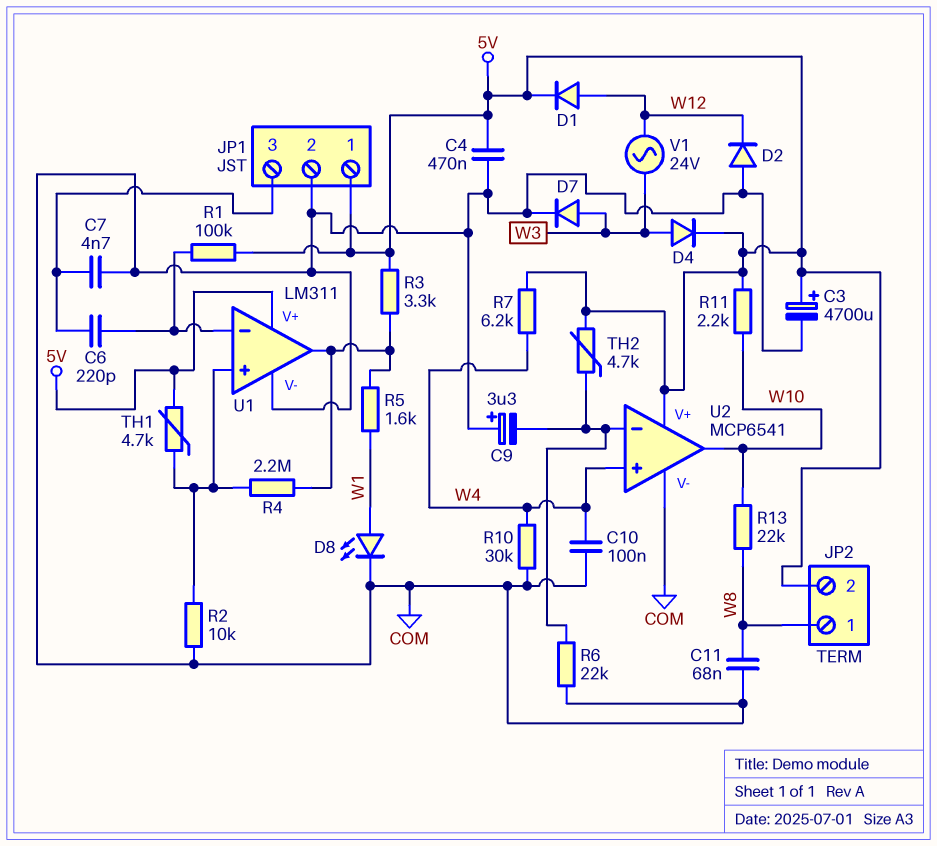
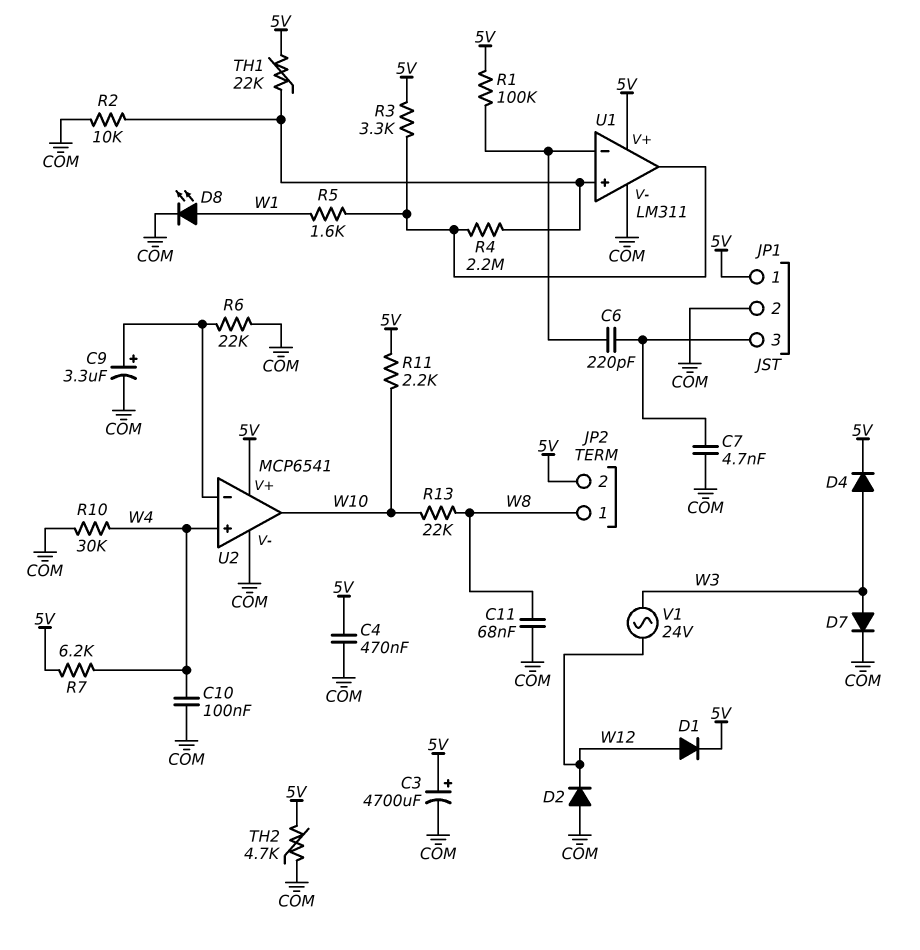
C9: 3.3uF (plus COM, minus U2/in-) -> 3.3uF (plus U2/in-, minus COM)
TH1: 4.7k (5V, U1/in+) -> 22k (5V, U1/in+)
TH2: 4.7k (5V, U2/in-) -> 4.7k (5V, COM)

